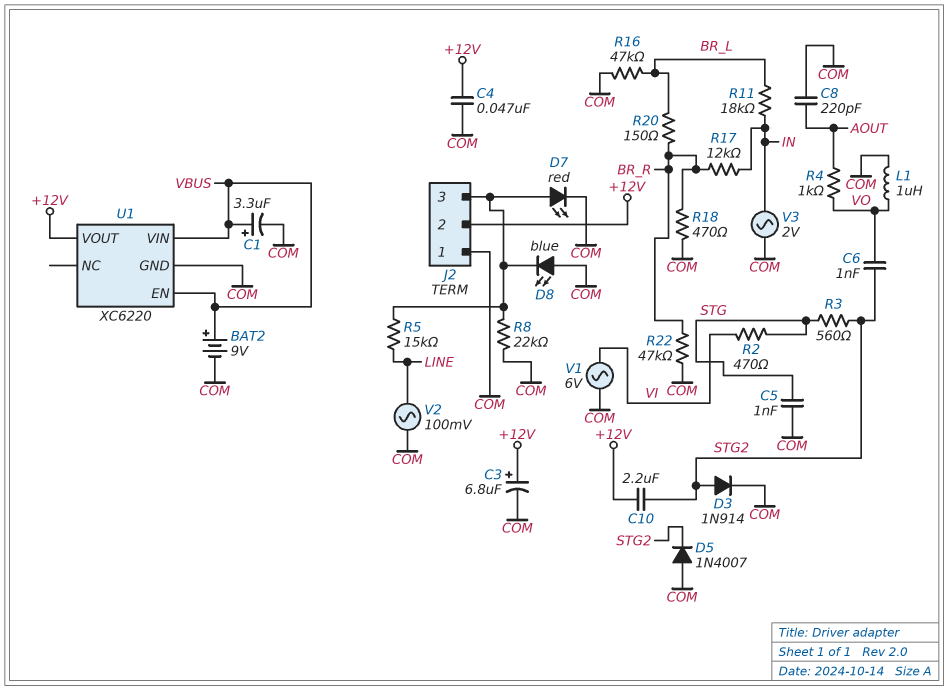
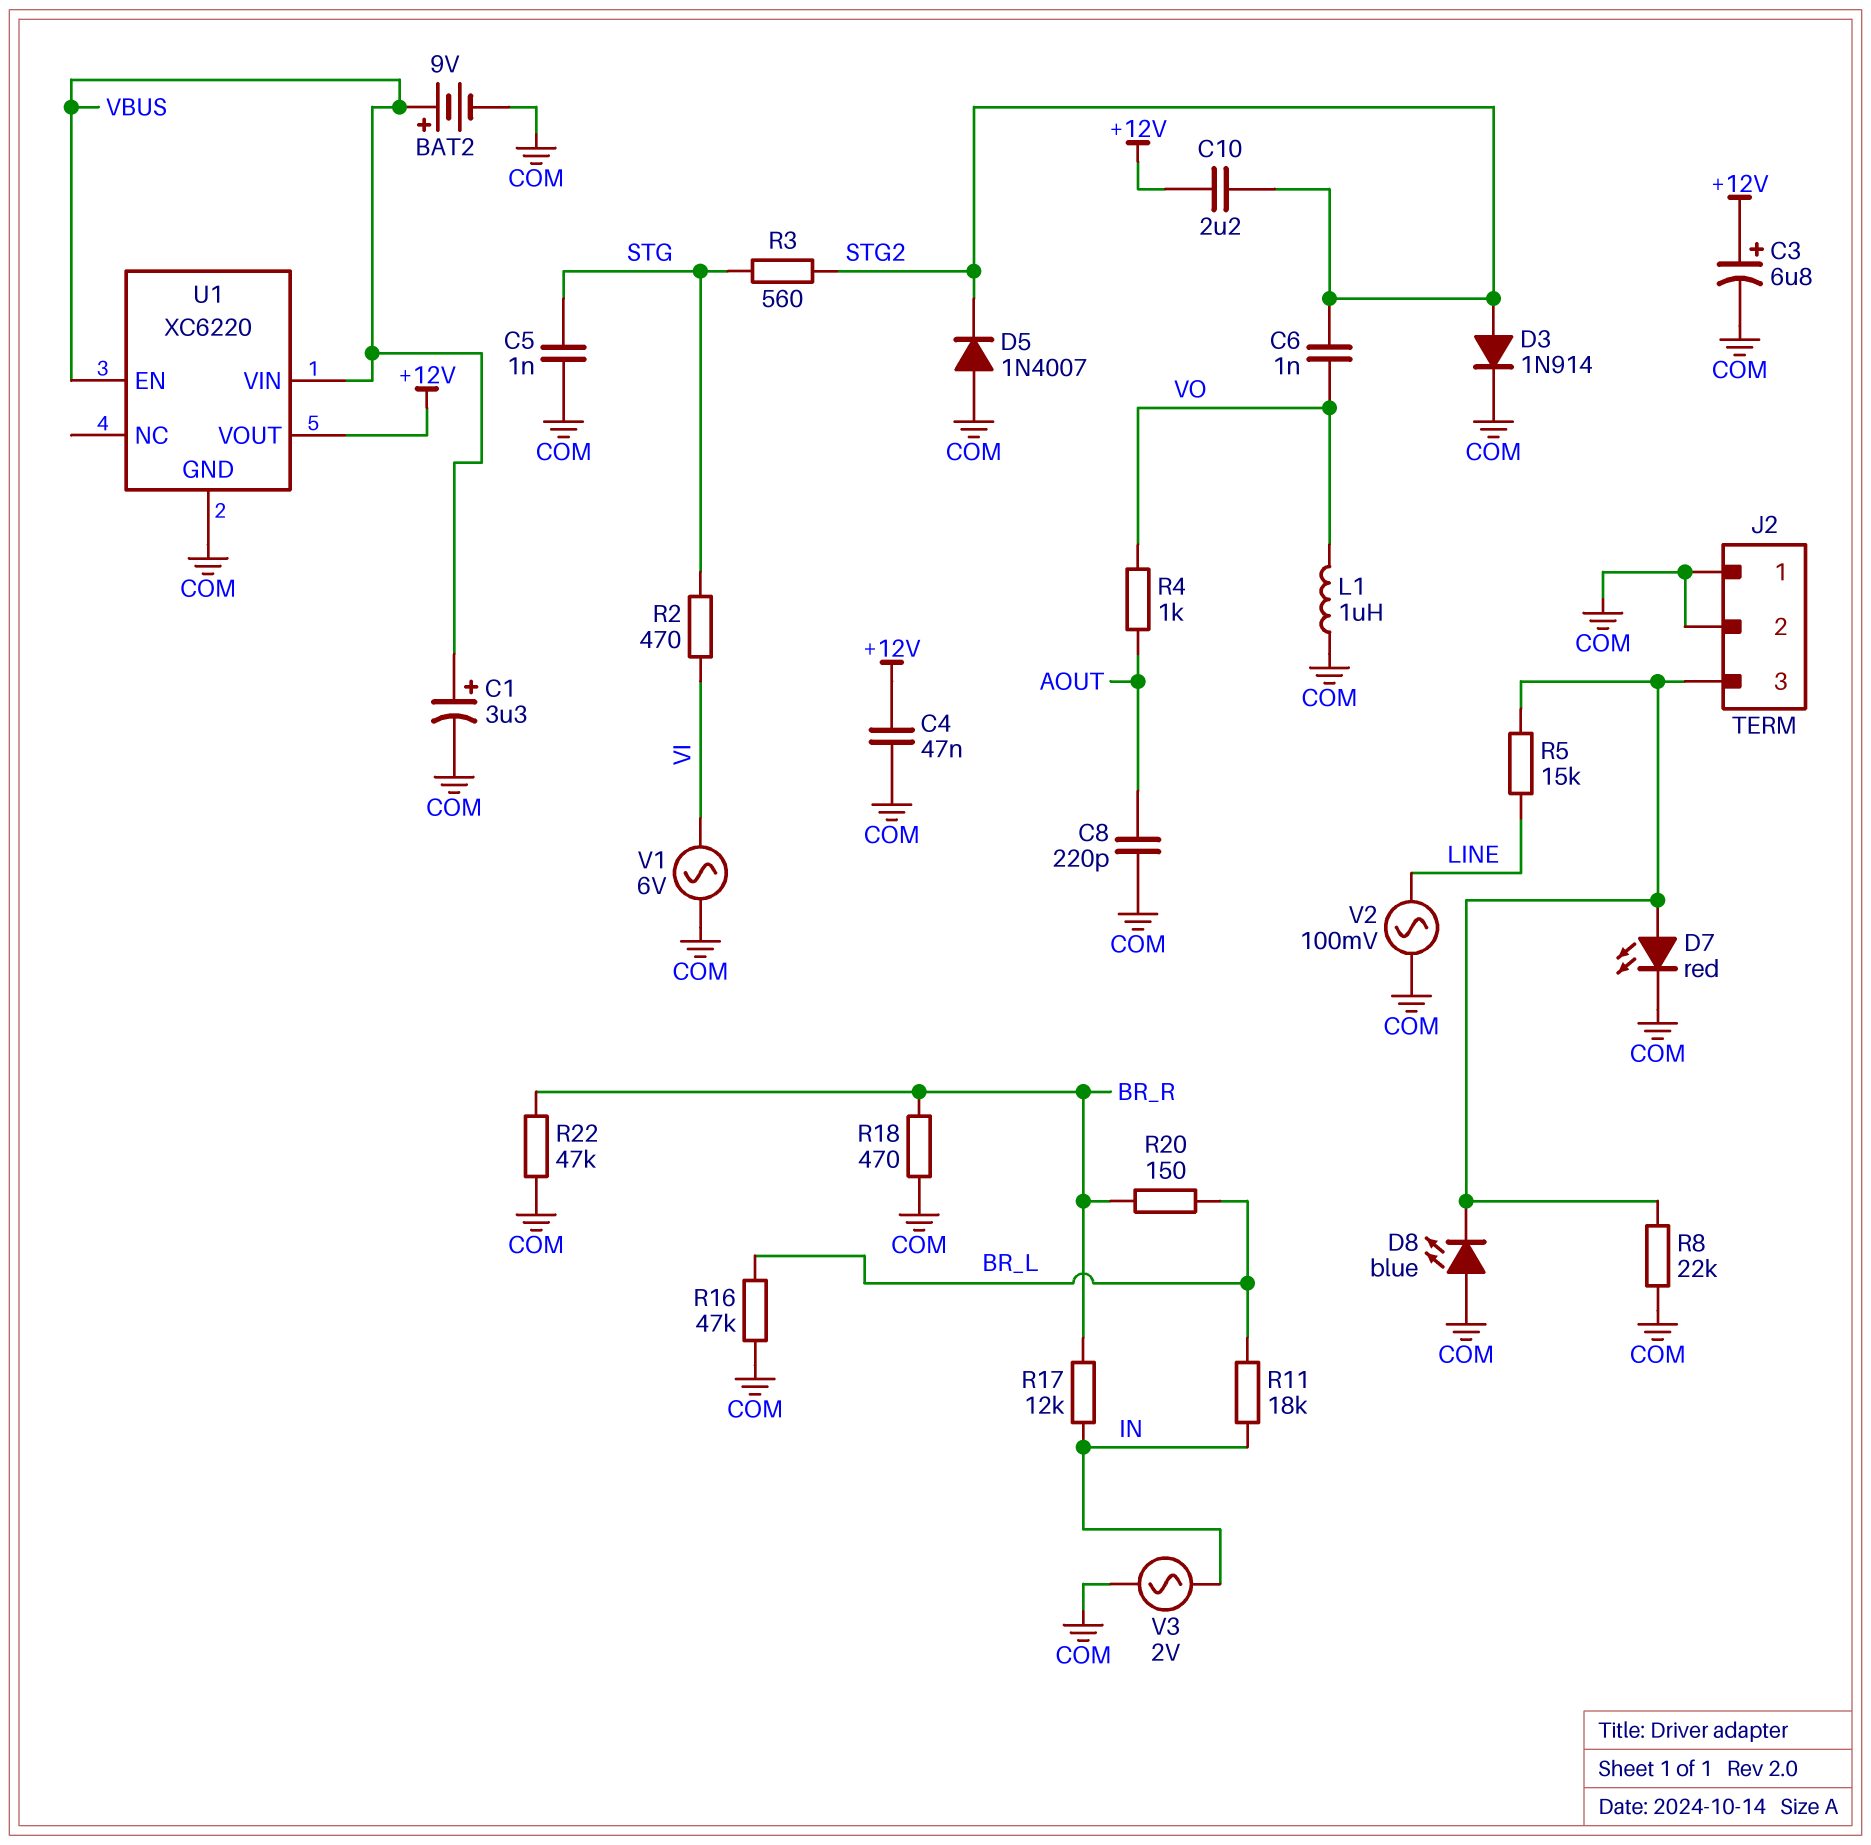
J2 pin 2: +12V -> COM

